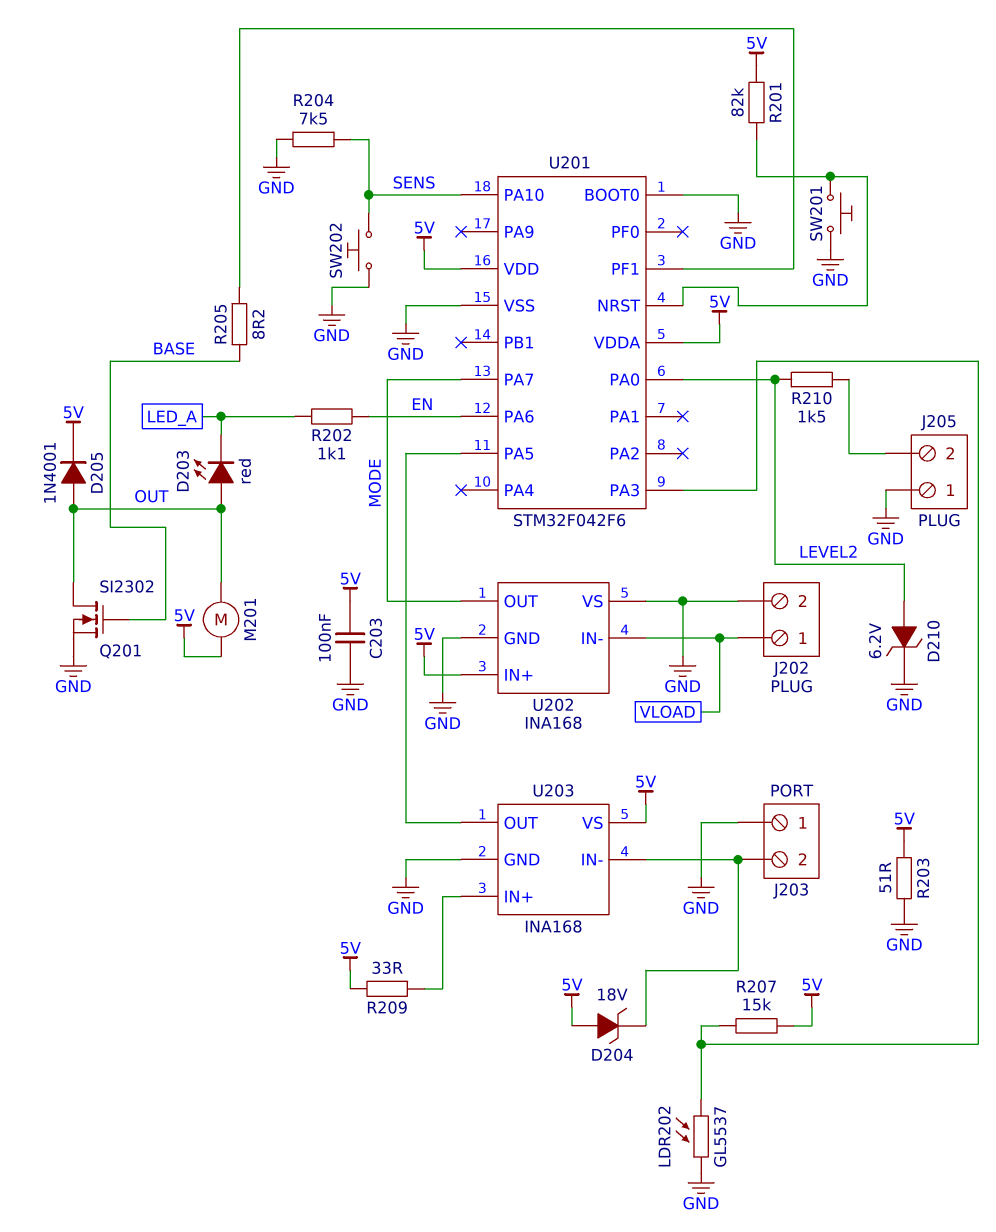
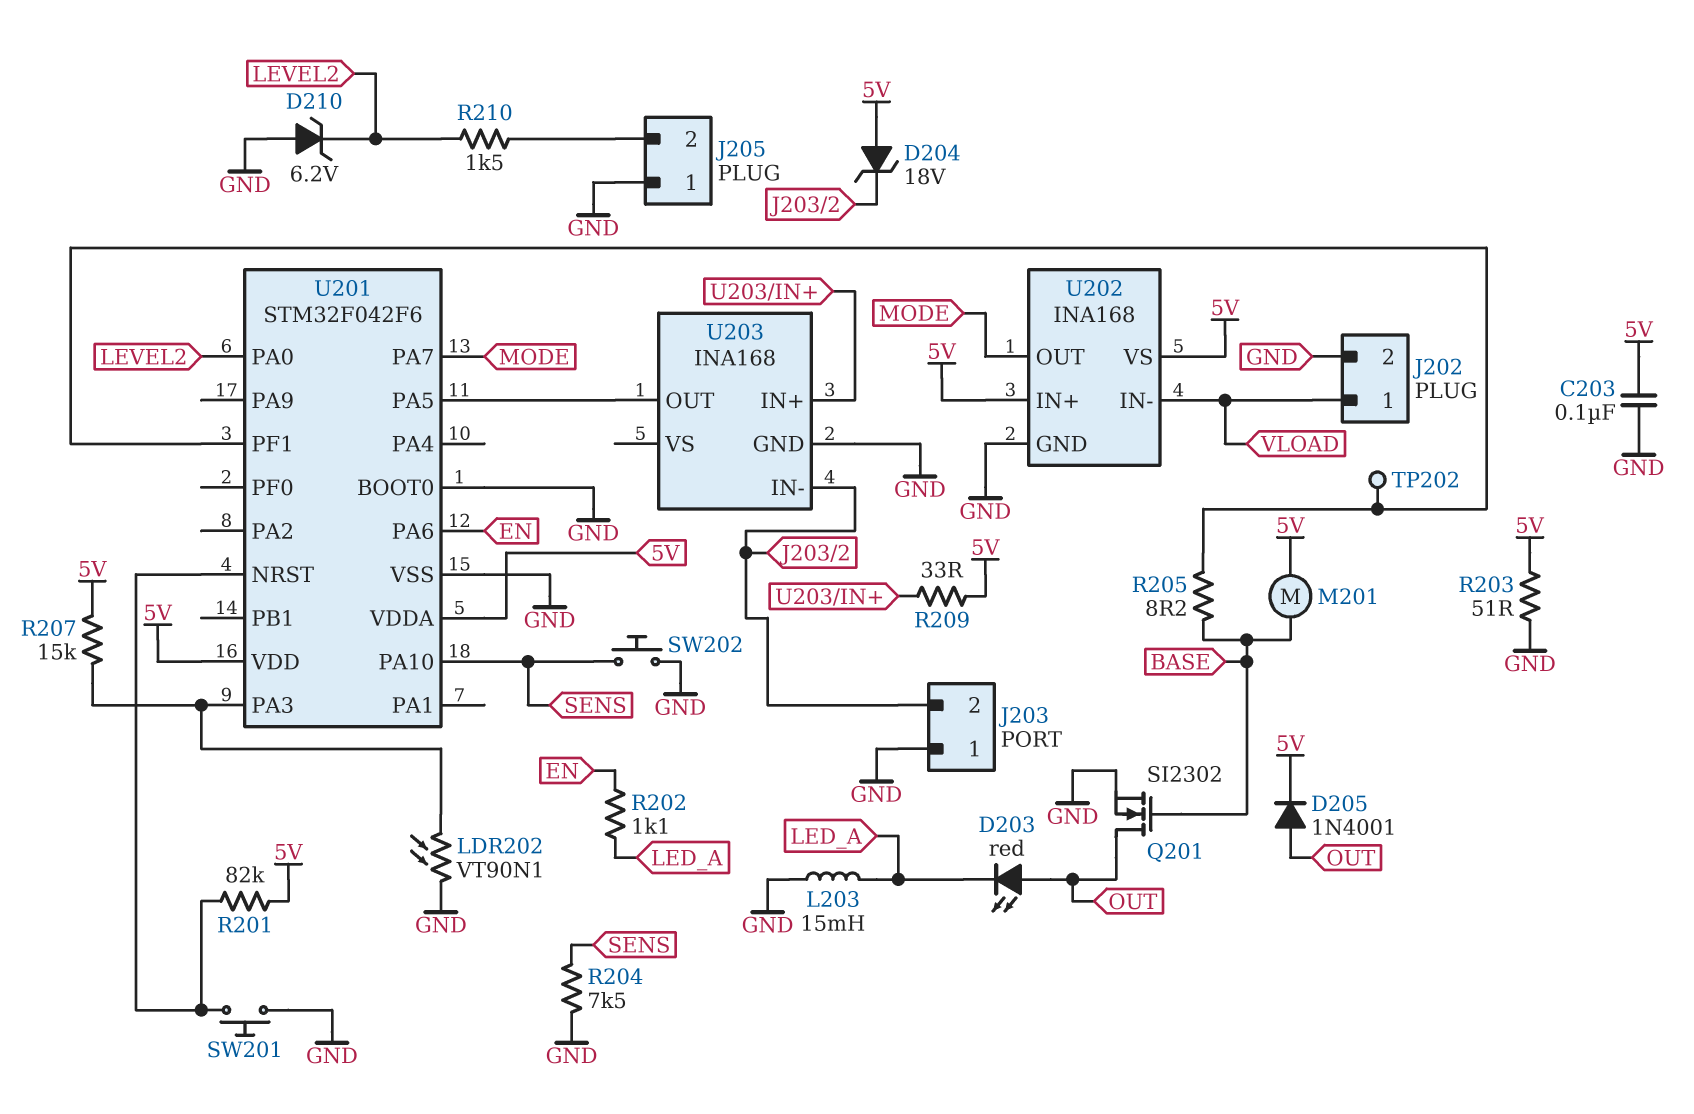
D210: zener 6.2V (A LEVEL2, K GND) -> zener 6.2V (A GND, K LEVEL2)
L203: none -> 15mH (GND, LED_A)
LDR202: GL5537 (GND, U201/PA3) -> VT90N1 (GND, U201/PA3)
M201: motor (5V, OUT) -> motor (5V, BASE)
TP202: none -> test point (U201/PF1)
U202 pin VS: GND -> 5V
U203 pin VS: 5V -> none

